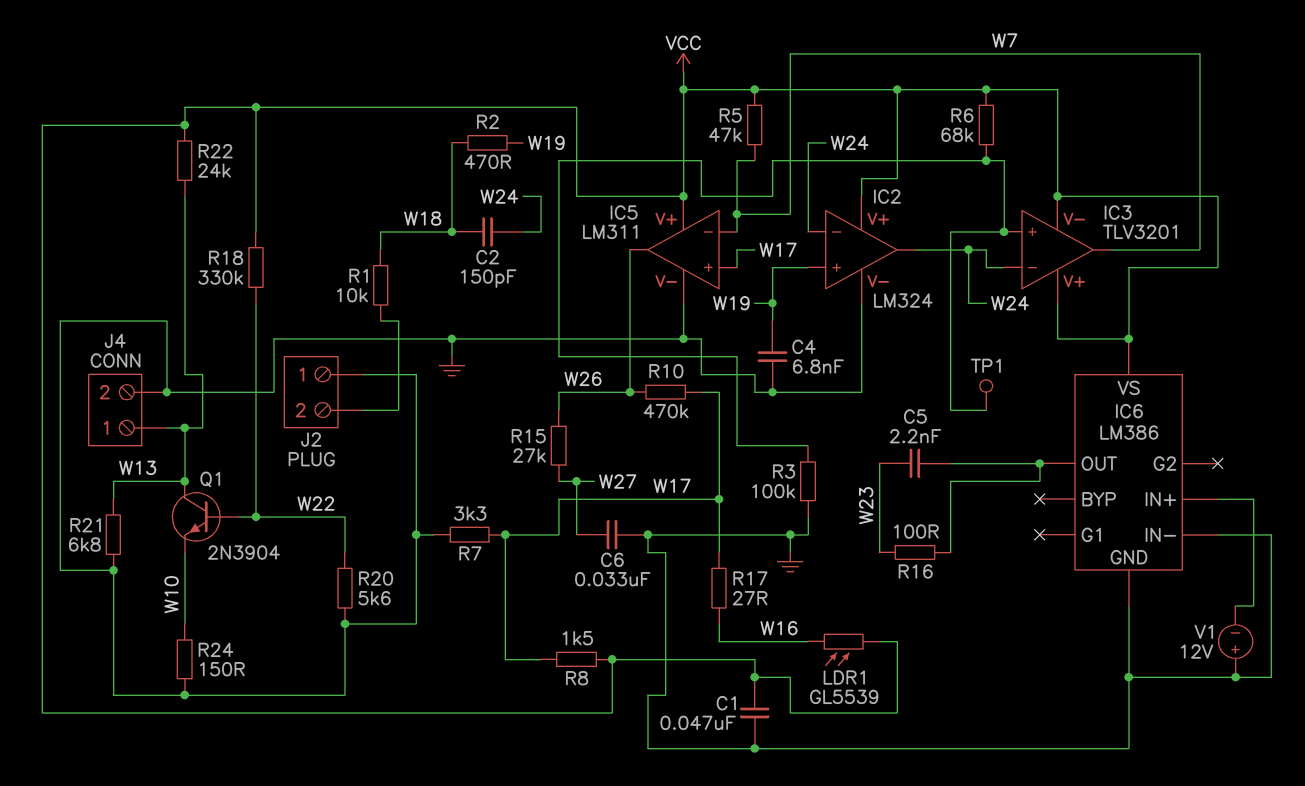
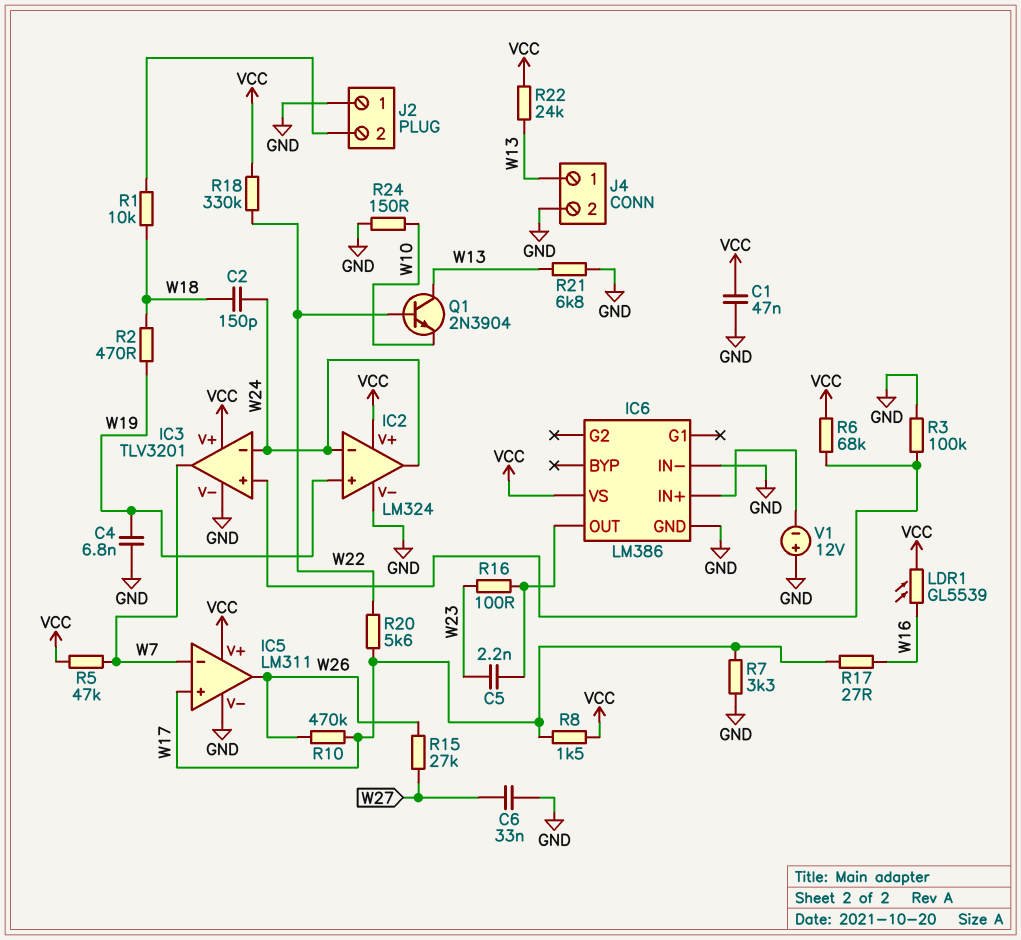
IC3 pin V-: VCC -> GND
R20: 5.6k (GND, W22) -> 5.6k (W17, W22)
TP1: test point (IC3/in+) -> none

